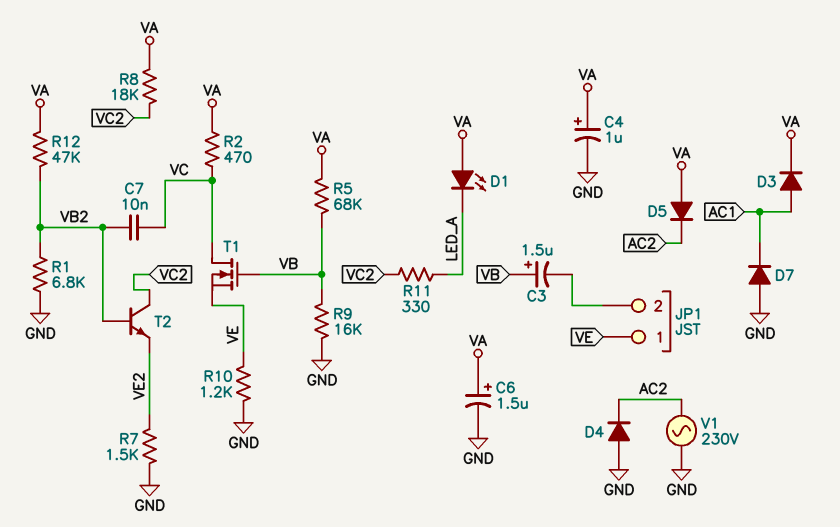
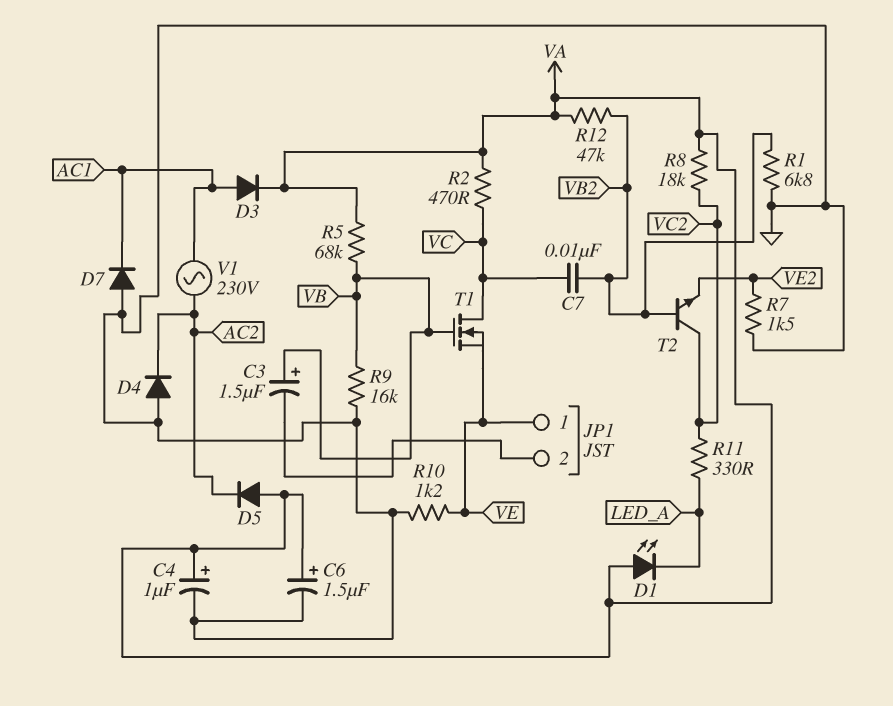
V1: AC 230V (AC2, GND) -> AC 230V (AC1, AC2)

